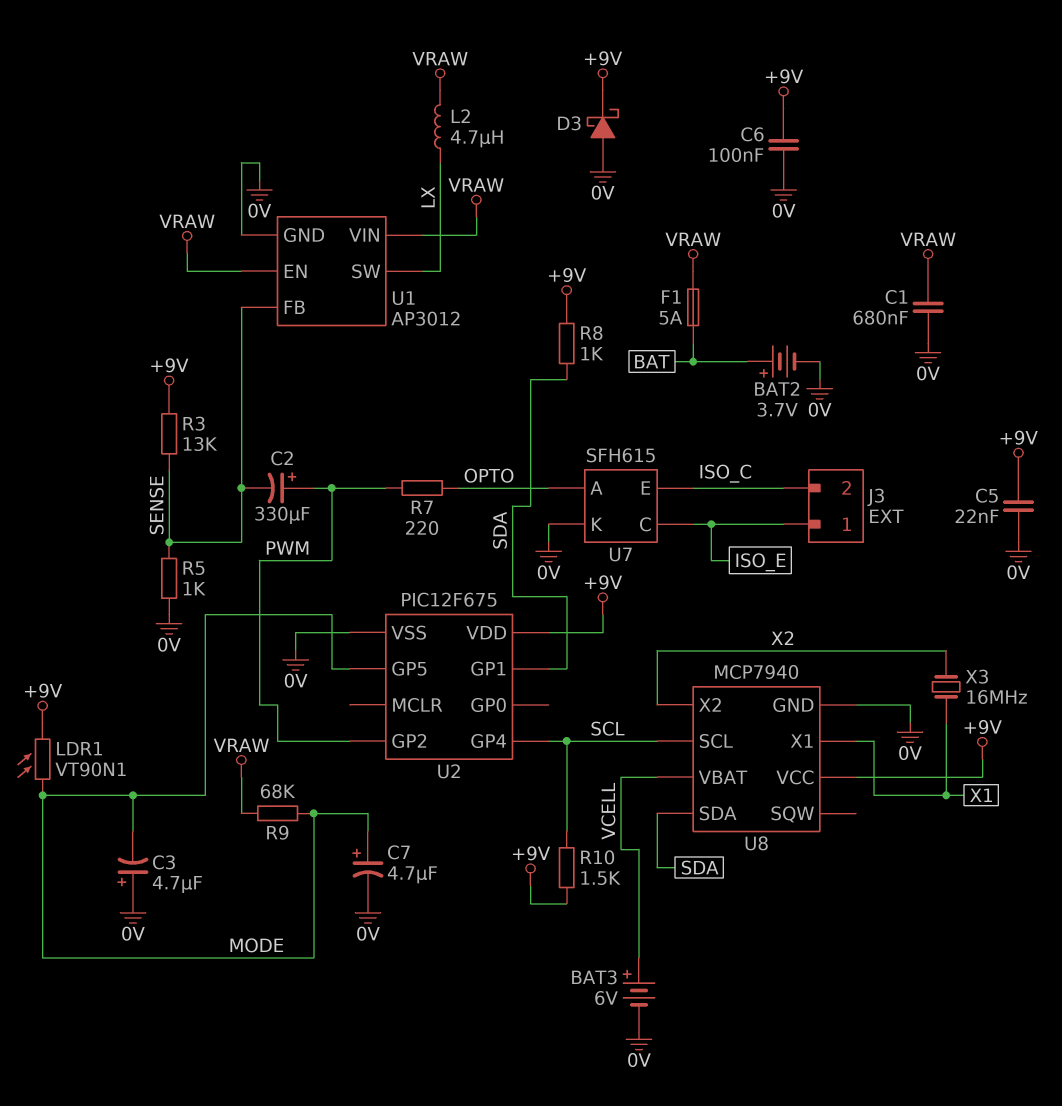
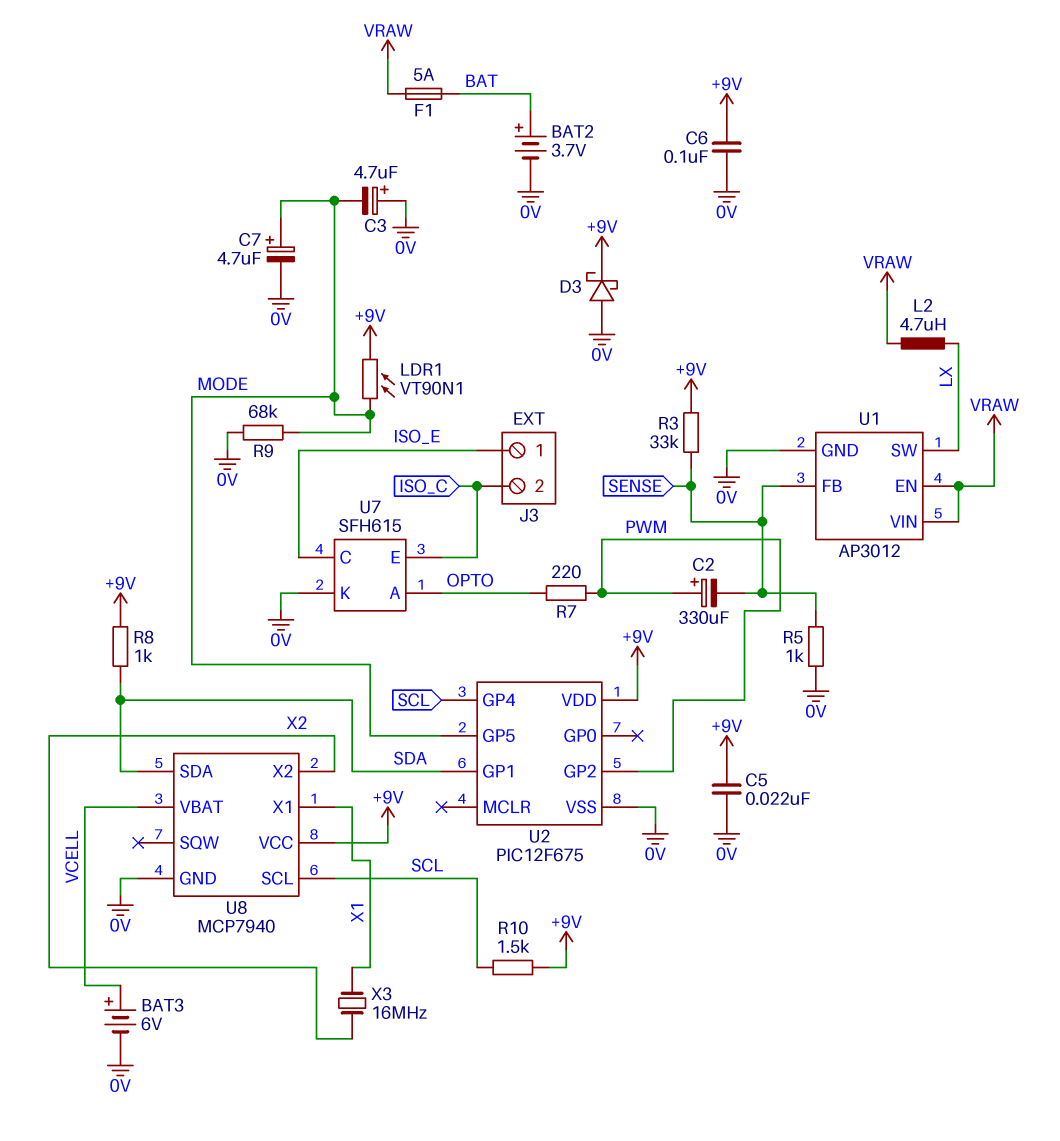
C1: 680nF (0V, VRAW) -> none
R3: 13k (+9V, SENSE) -> 33k (+9V, SENSE)
R9: 68k (MODE, VRAW) -> 68k (0V, MODE)

